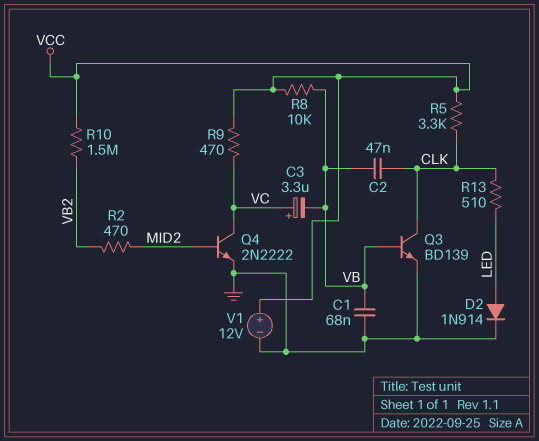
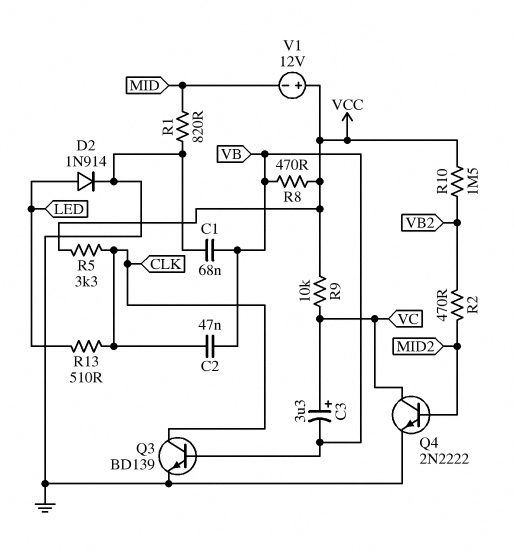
R1: none -> 820 (GND, MID)
R8: 10k (VB, VCC) -> 470 (VB, VCC)
R9: 470 (VC, VCC) -> 10k (VC, VCC)
V1: 12V (plus VCC, minus GND) -> 12V (plus VCC, minus MID)

